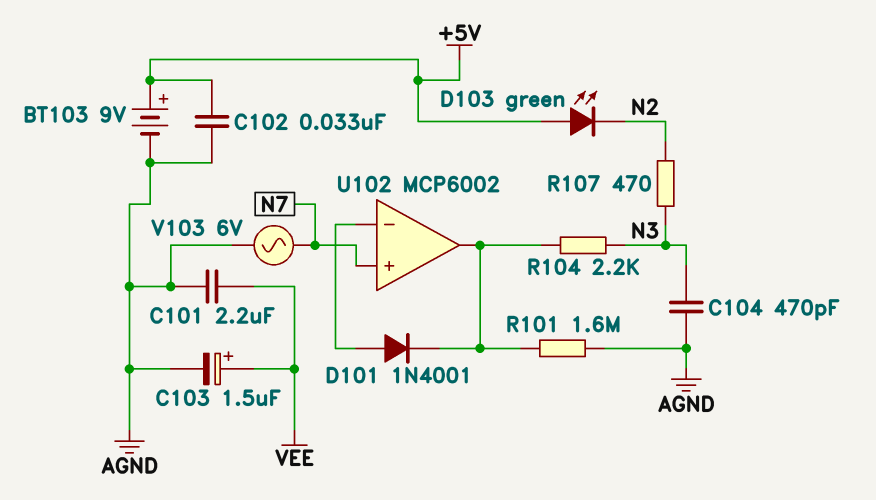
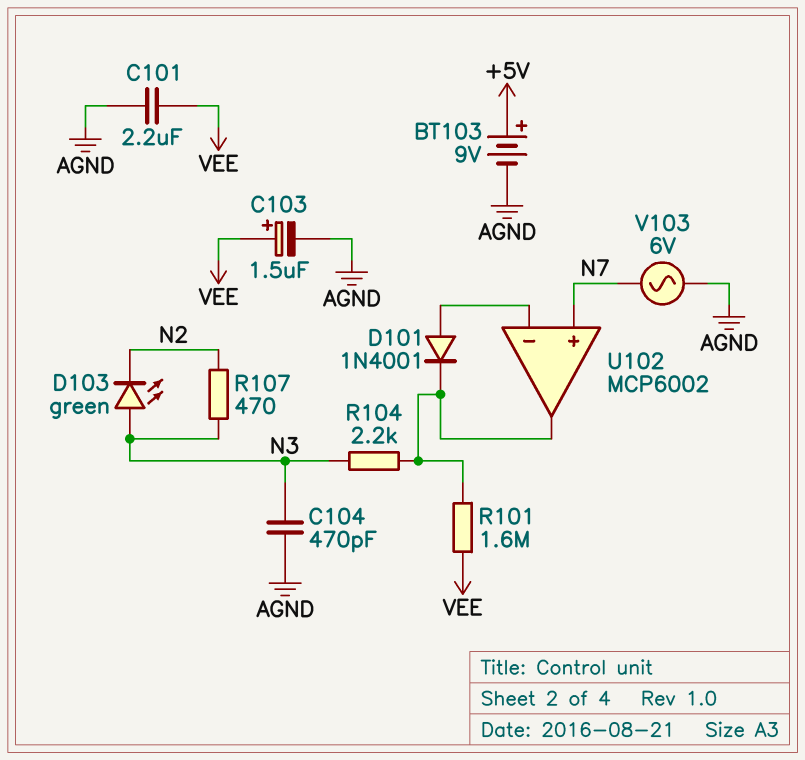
C102: 33nF (+5V, AGND) -> none
D103: LED green (A +5V, K N2) -> LED green (A N3, K N2)
R101: 1.6M (AGND, U102/out) -> 1.6M (U102/out, VEE)

